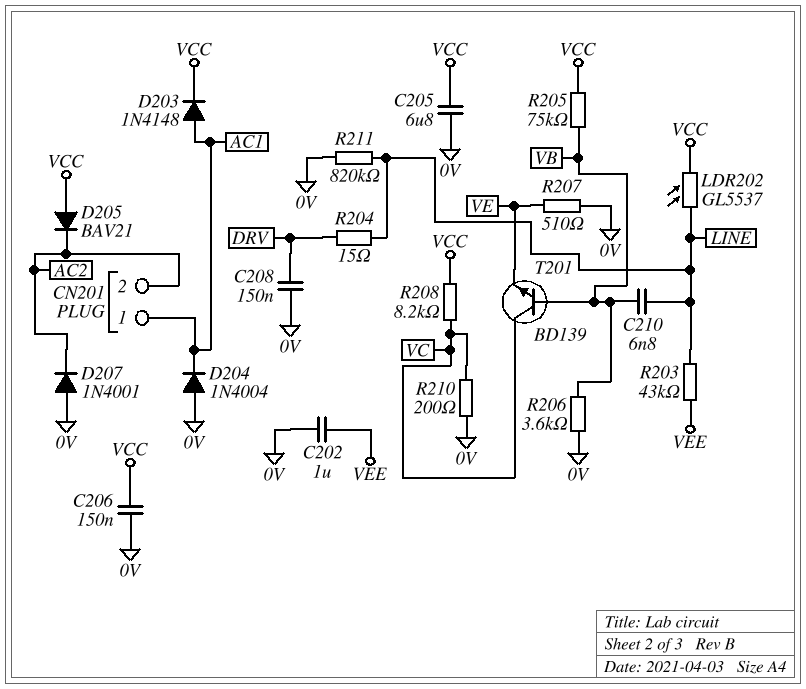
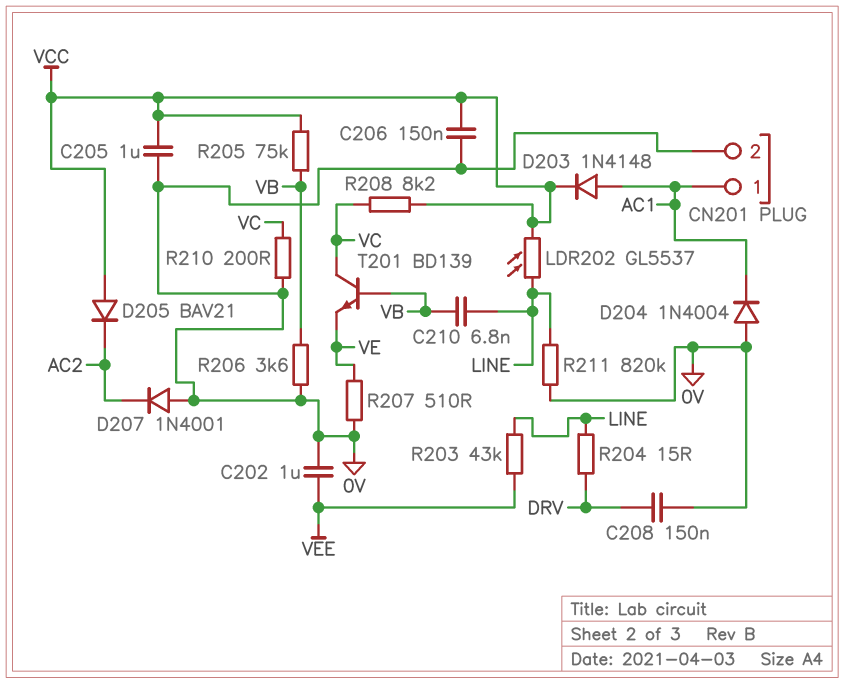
C205: 6.8uF (0V, VCC) -> 1uF (0V, VCC)
CN201 pin 2: AC2 -> 0V

